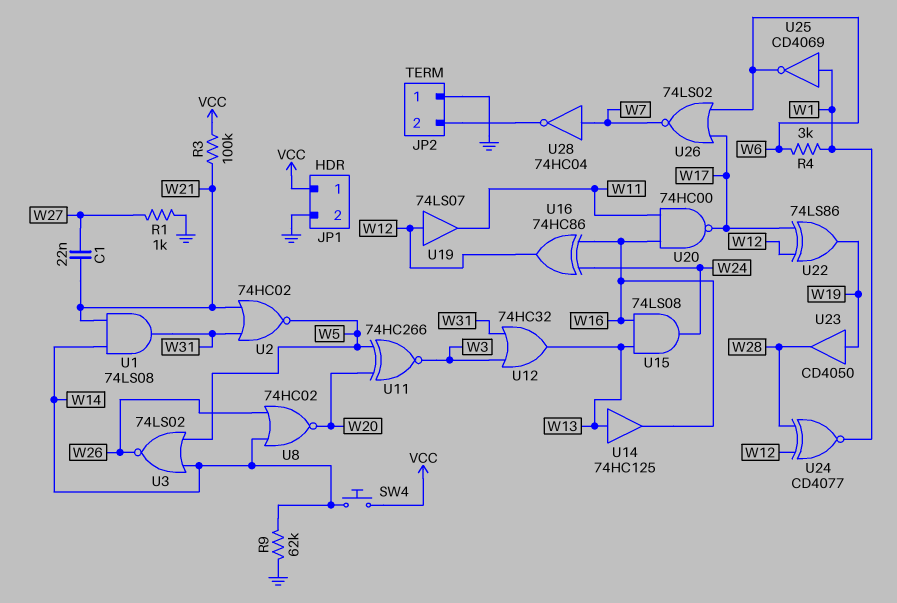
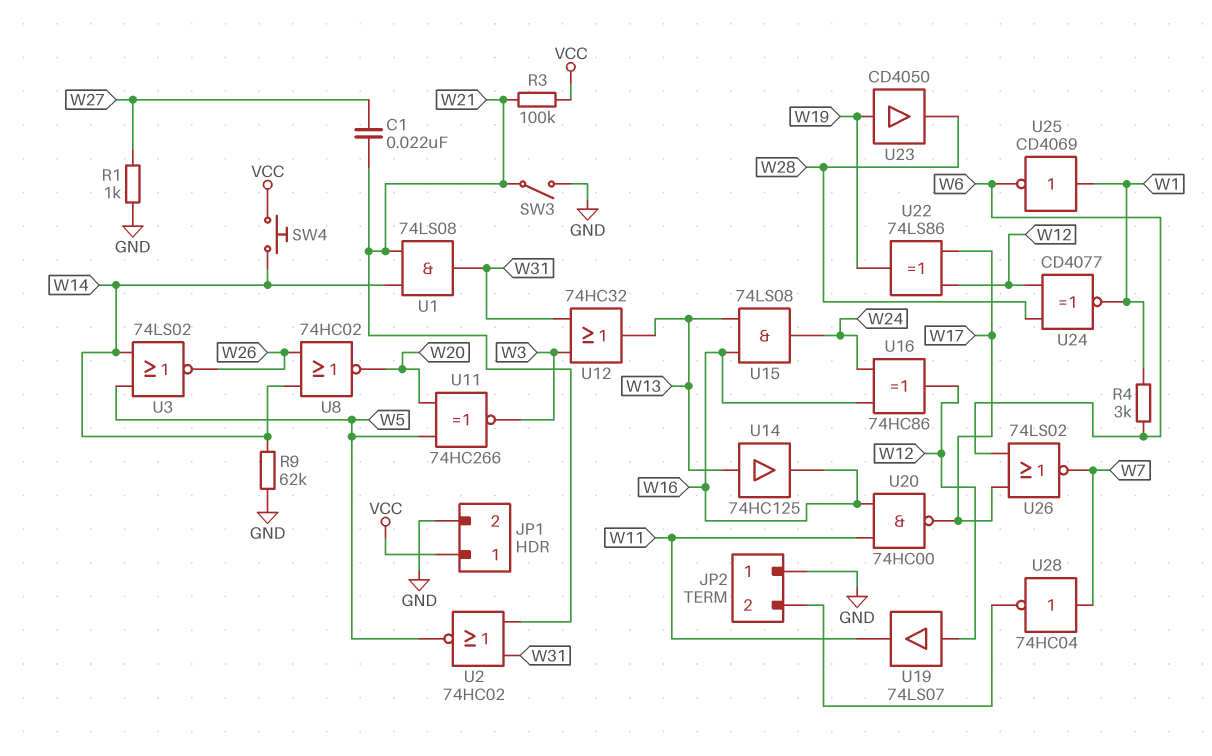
SW3: none -> switch (GND, W21)

